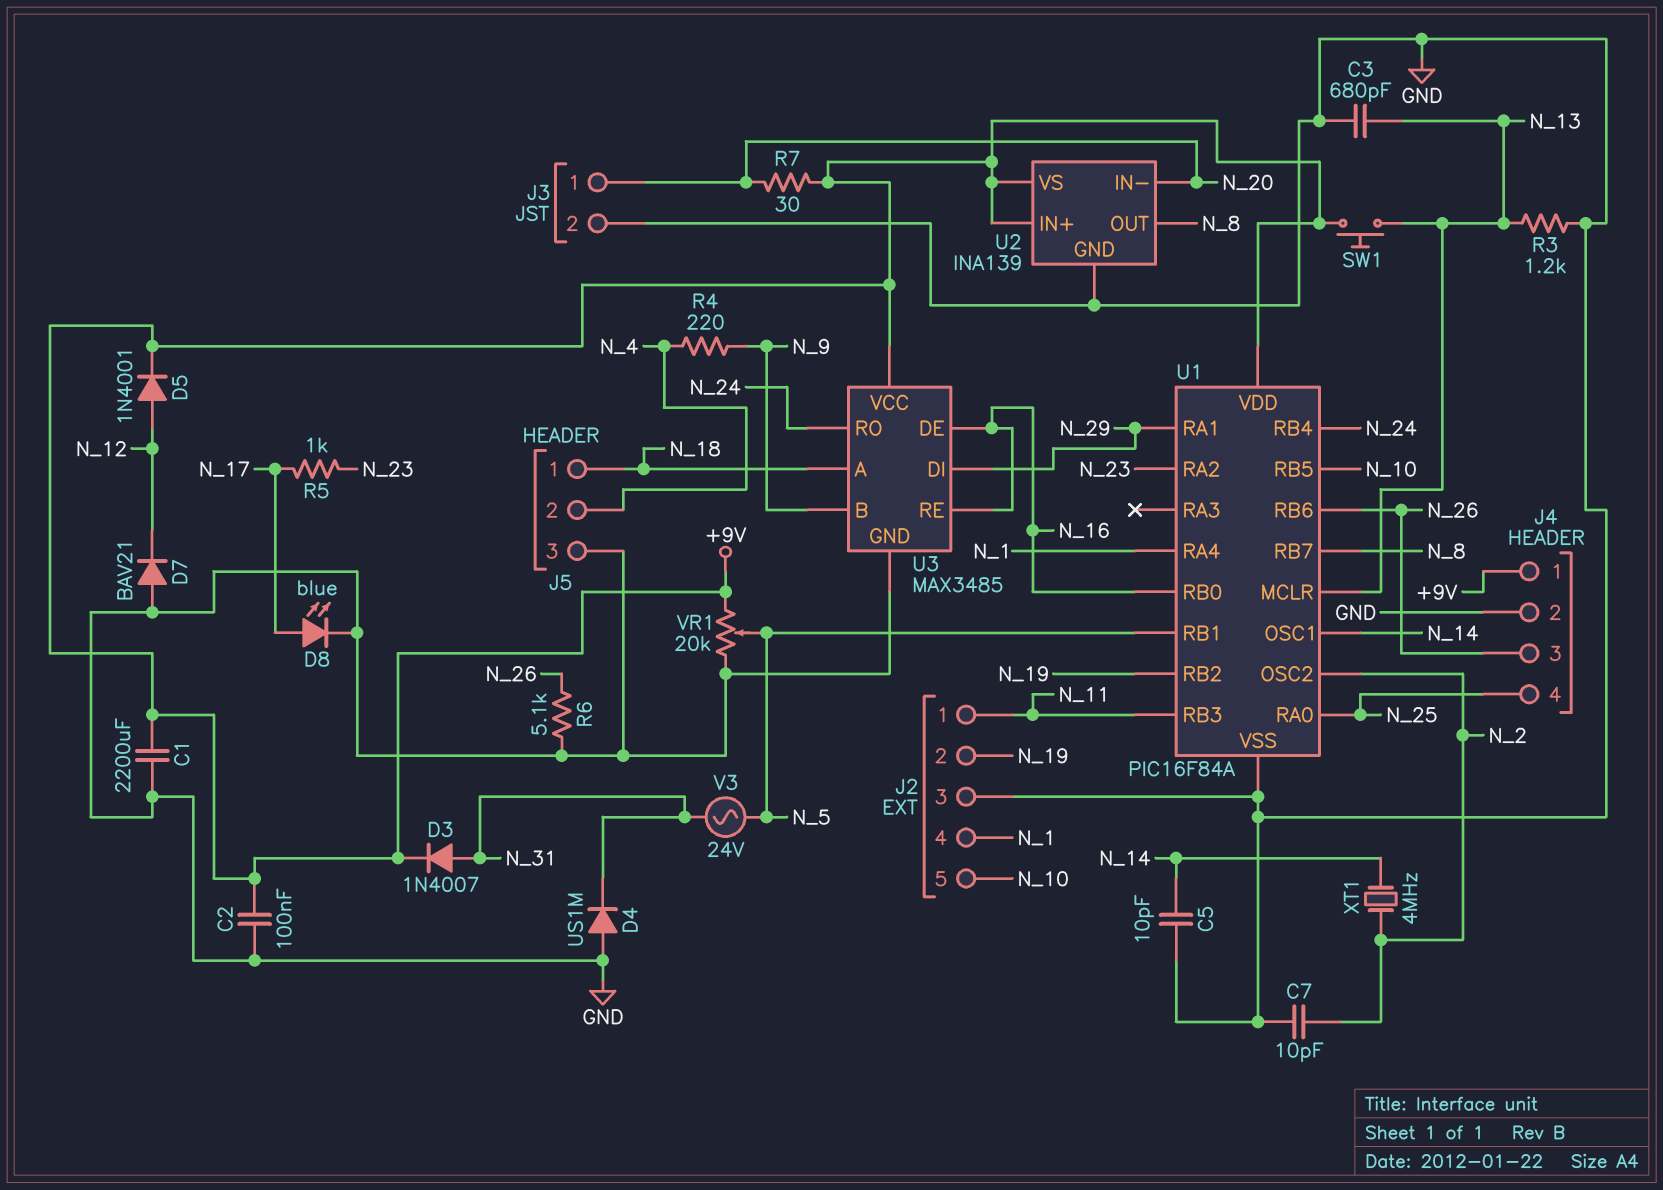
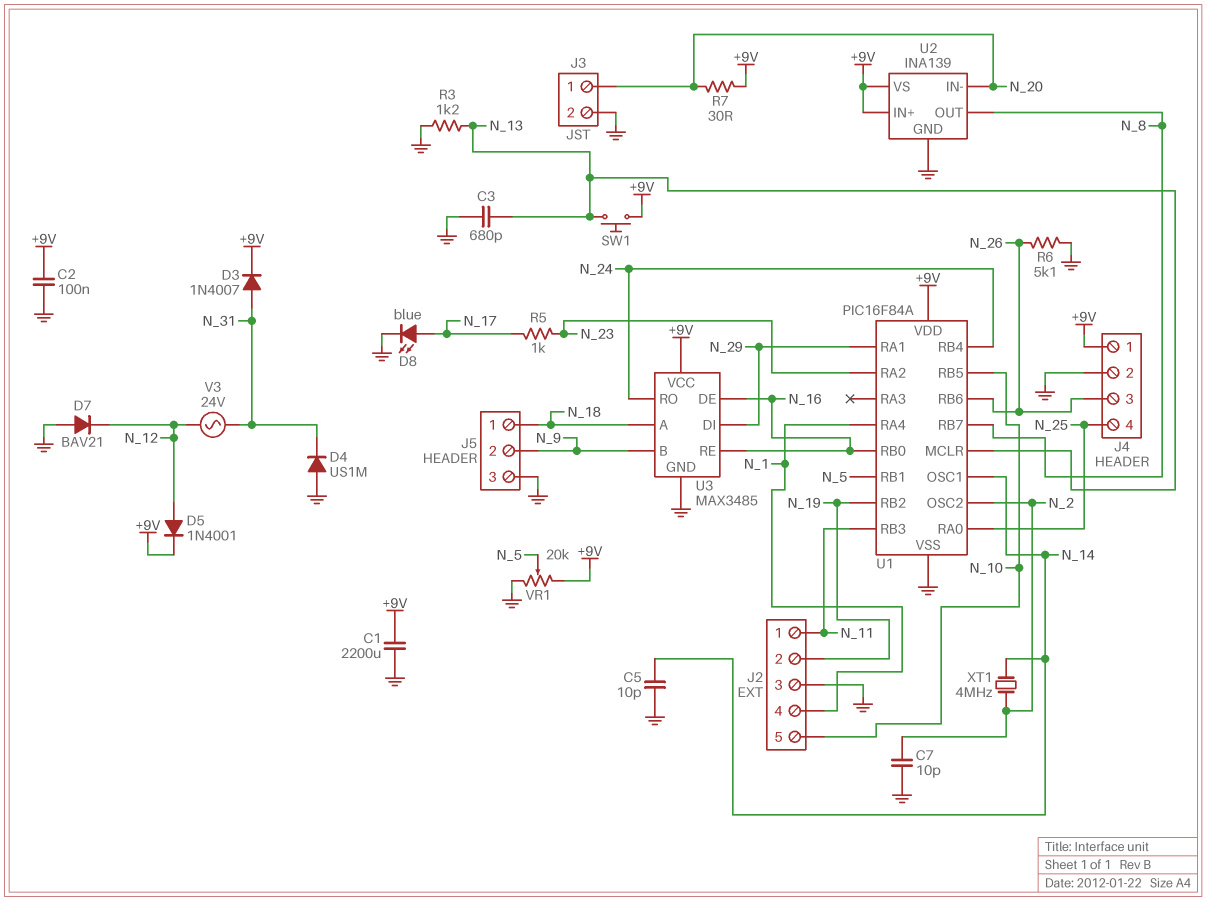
J5 pin 2: N_4 -> N_9
R4: 220 (N_4, N_9) -> none
V3: AC 24V (N_5, N_31) -> AC 24V (N_12, N_31)

